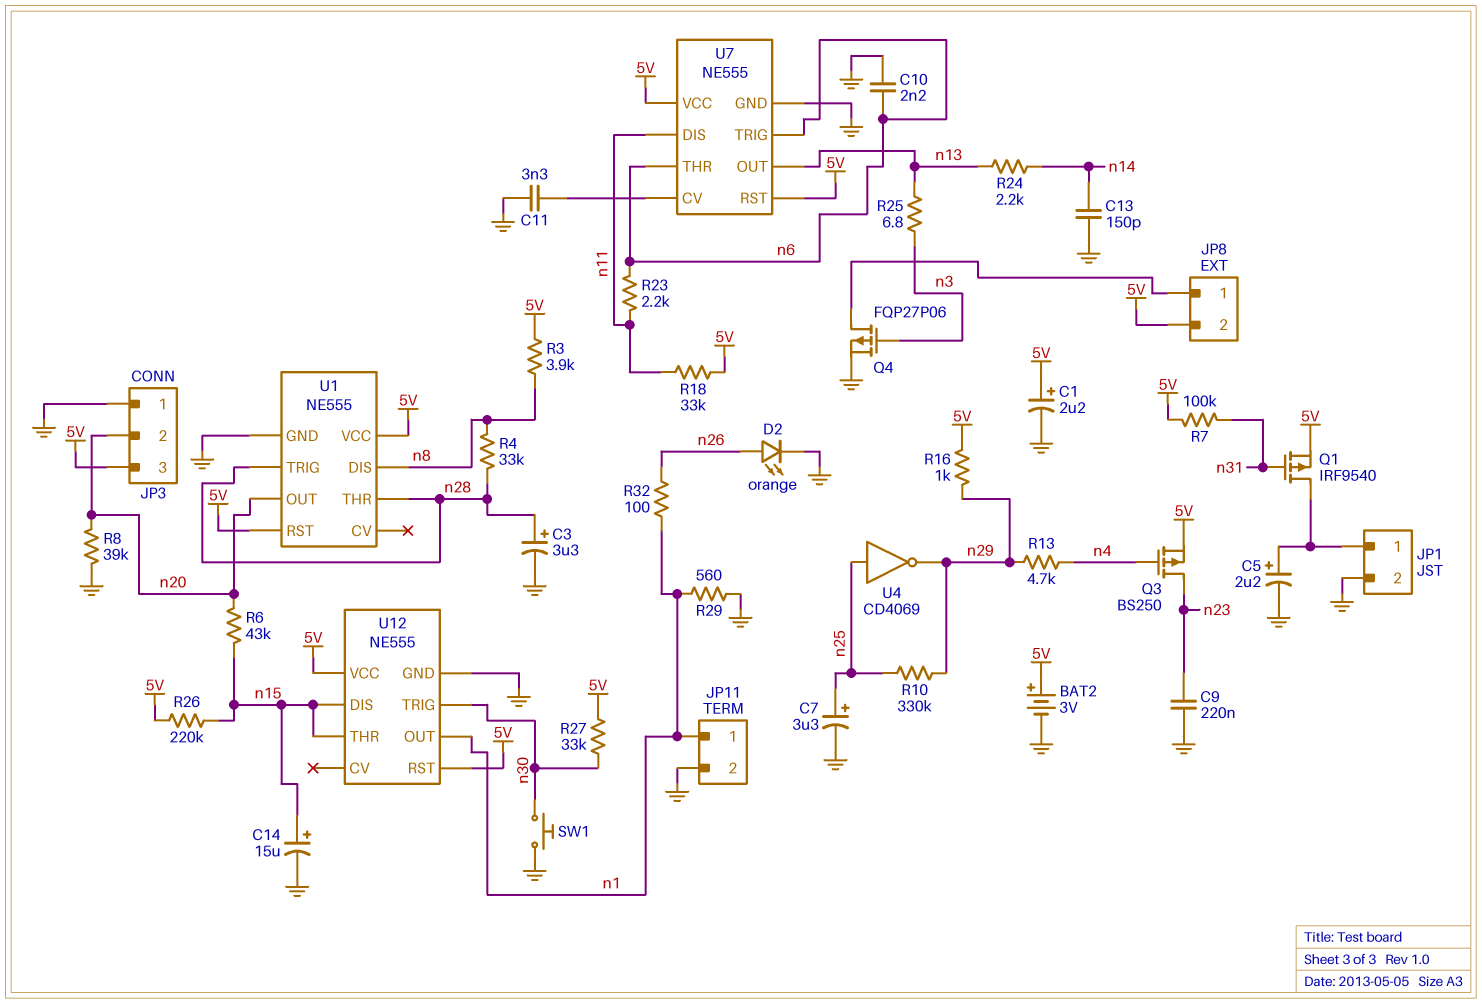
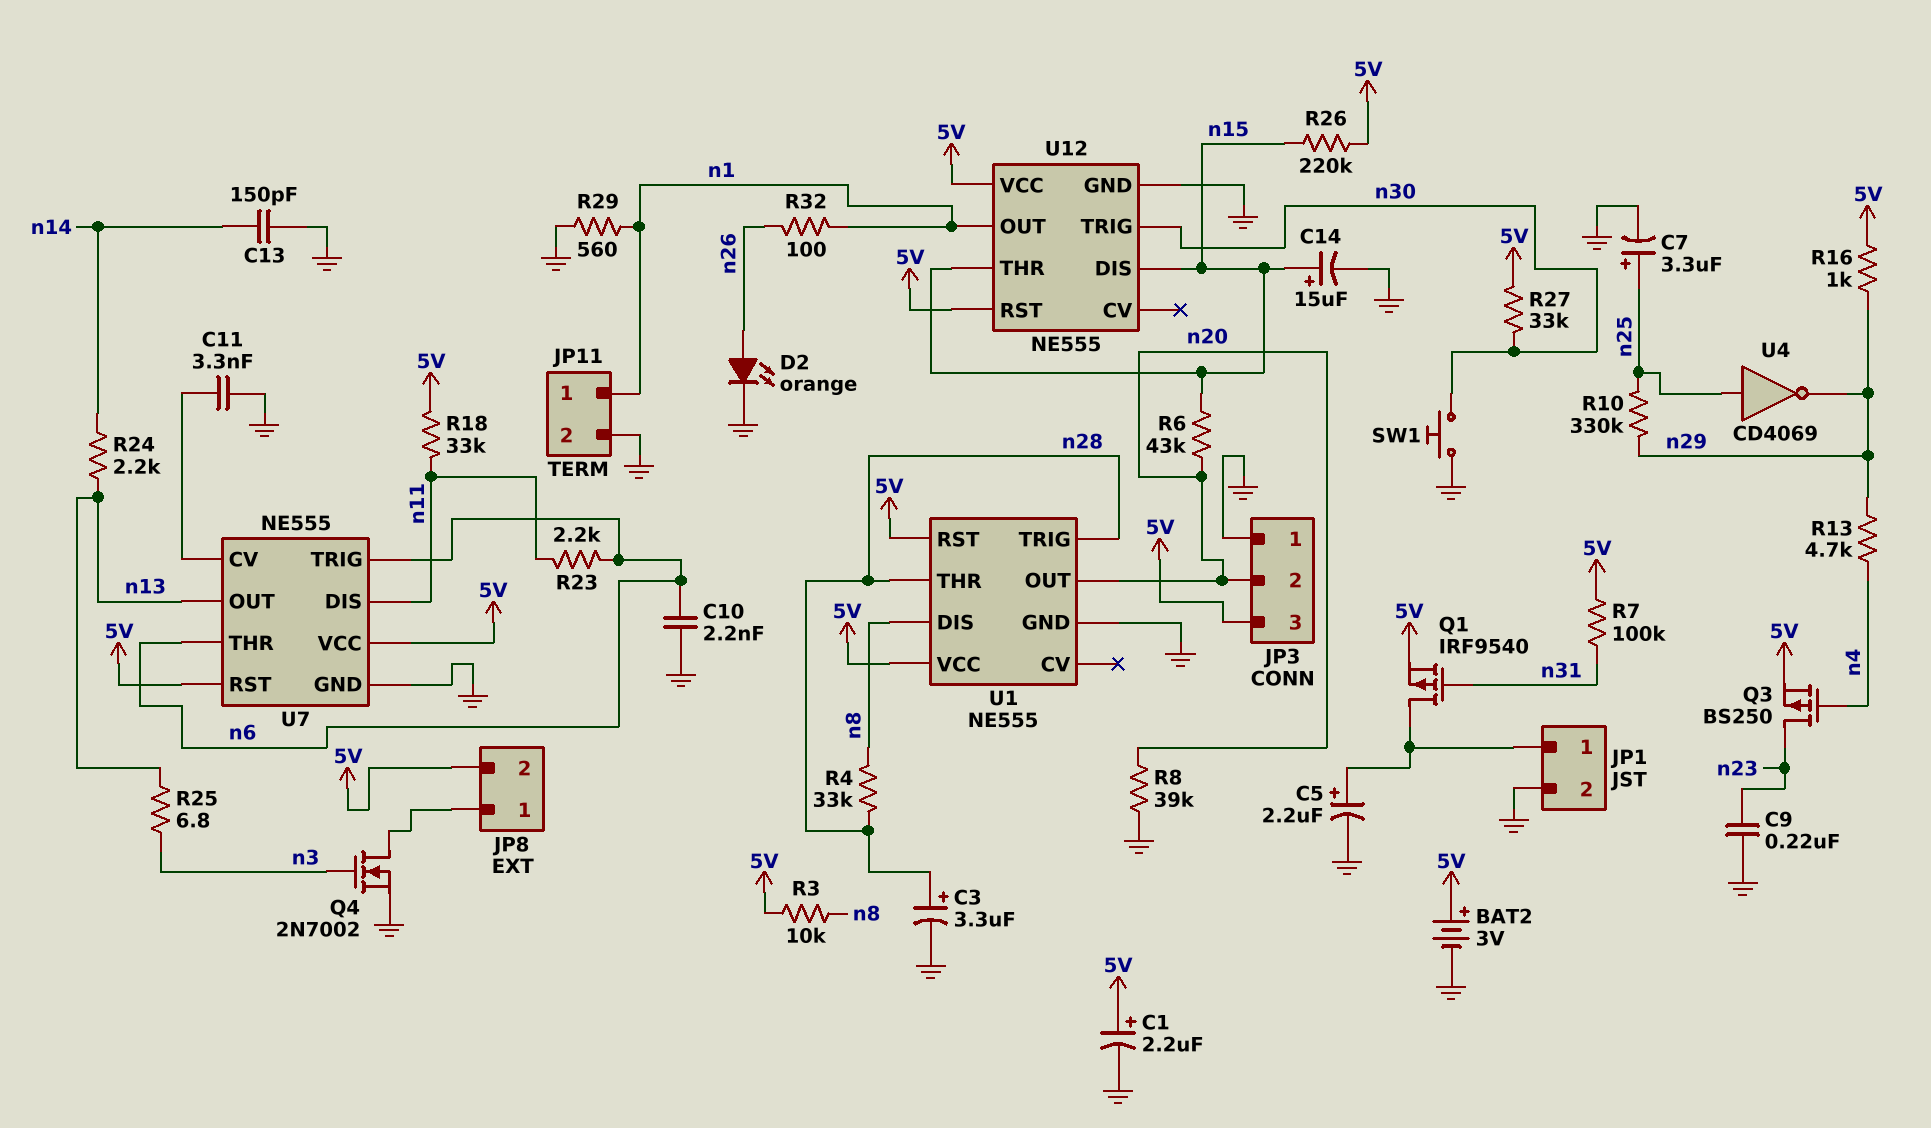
Q4: PMOS FQP27P06 (G n3, D JP8/1, S GND) -> NMOS 2N7002 (G n3, D JP8/1, S GND)
R3: 3.9k (5V, n8) -> 10k (5V, n8)

